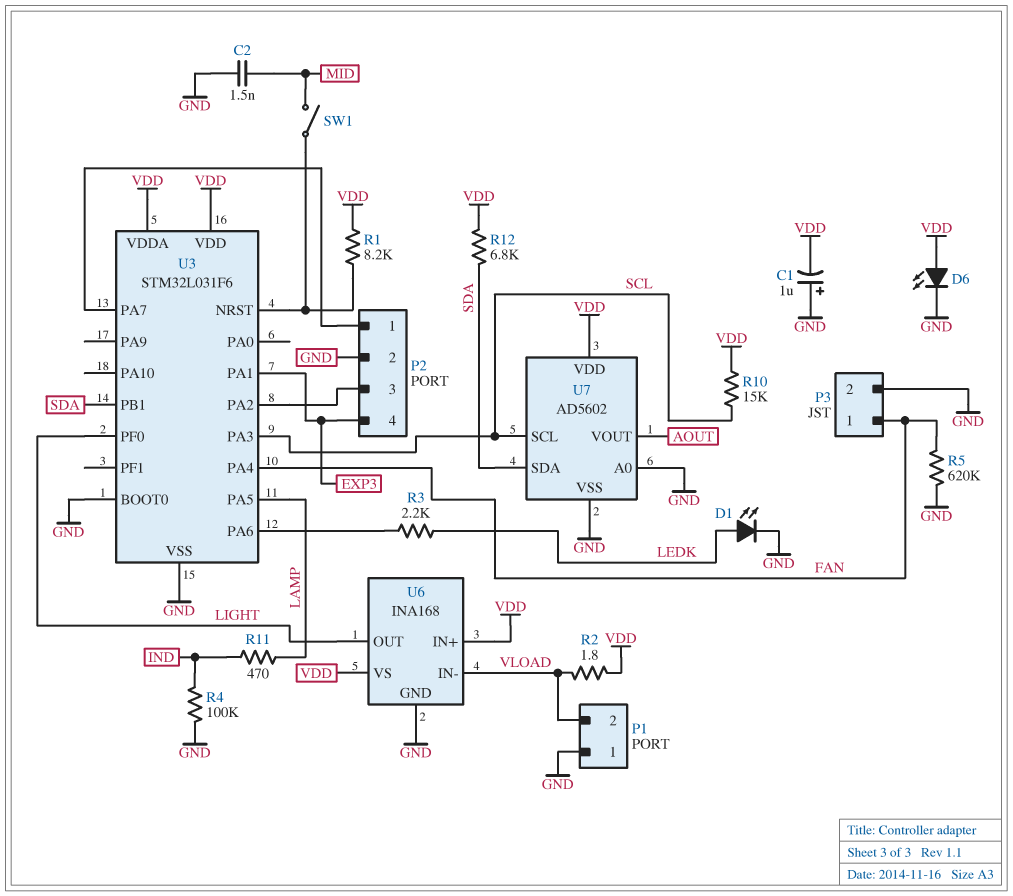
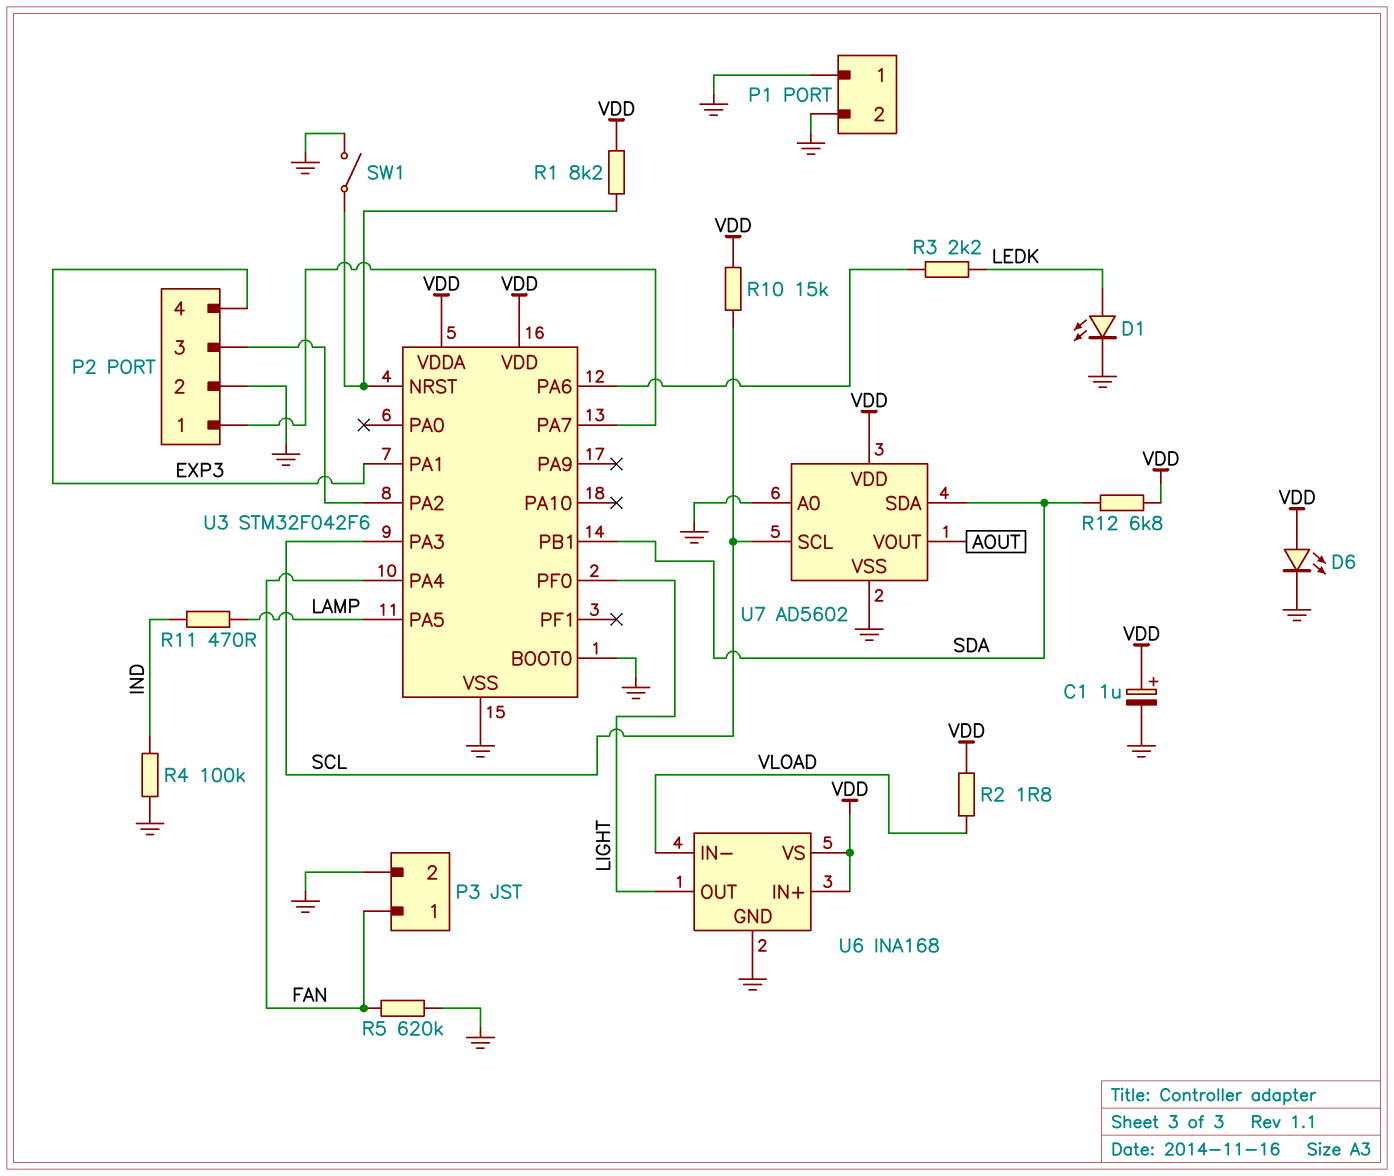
C1: 1uF (plus GND, minus VDD) -> 1uF (plus VDD, minus GND)
C2: 1.5nF (GND, MID) -> none
P1 pin 2: VLOAD -> GND
SW1: switch (MID, U3/NRST) -> switch (GND, U3/NRST)
U3: STM32L031F6 -> STM32F042F6

